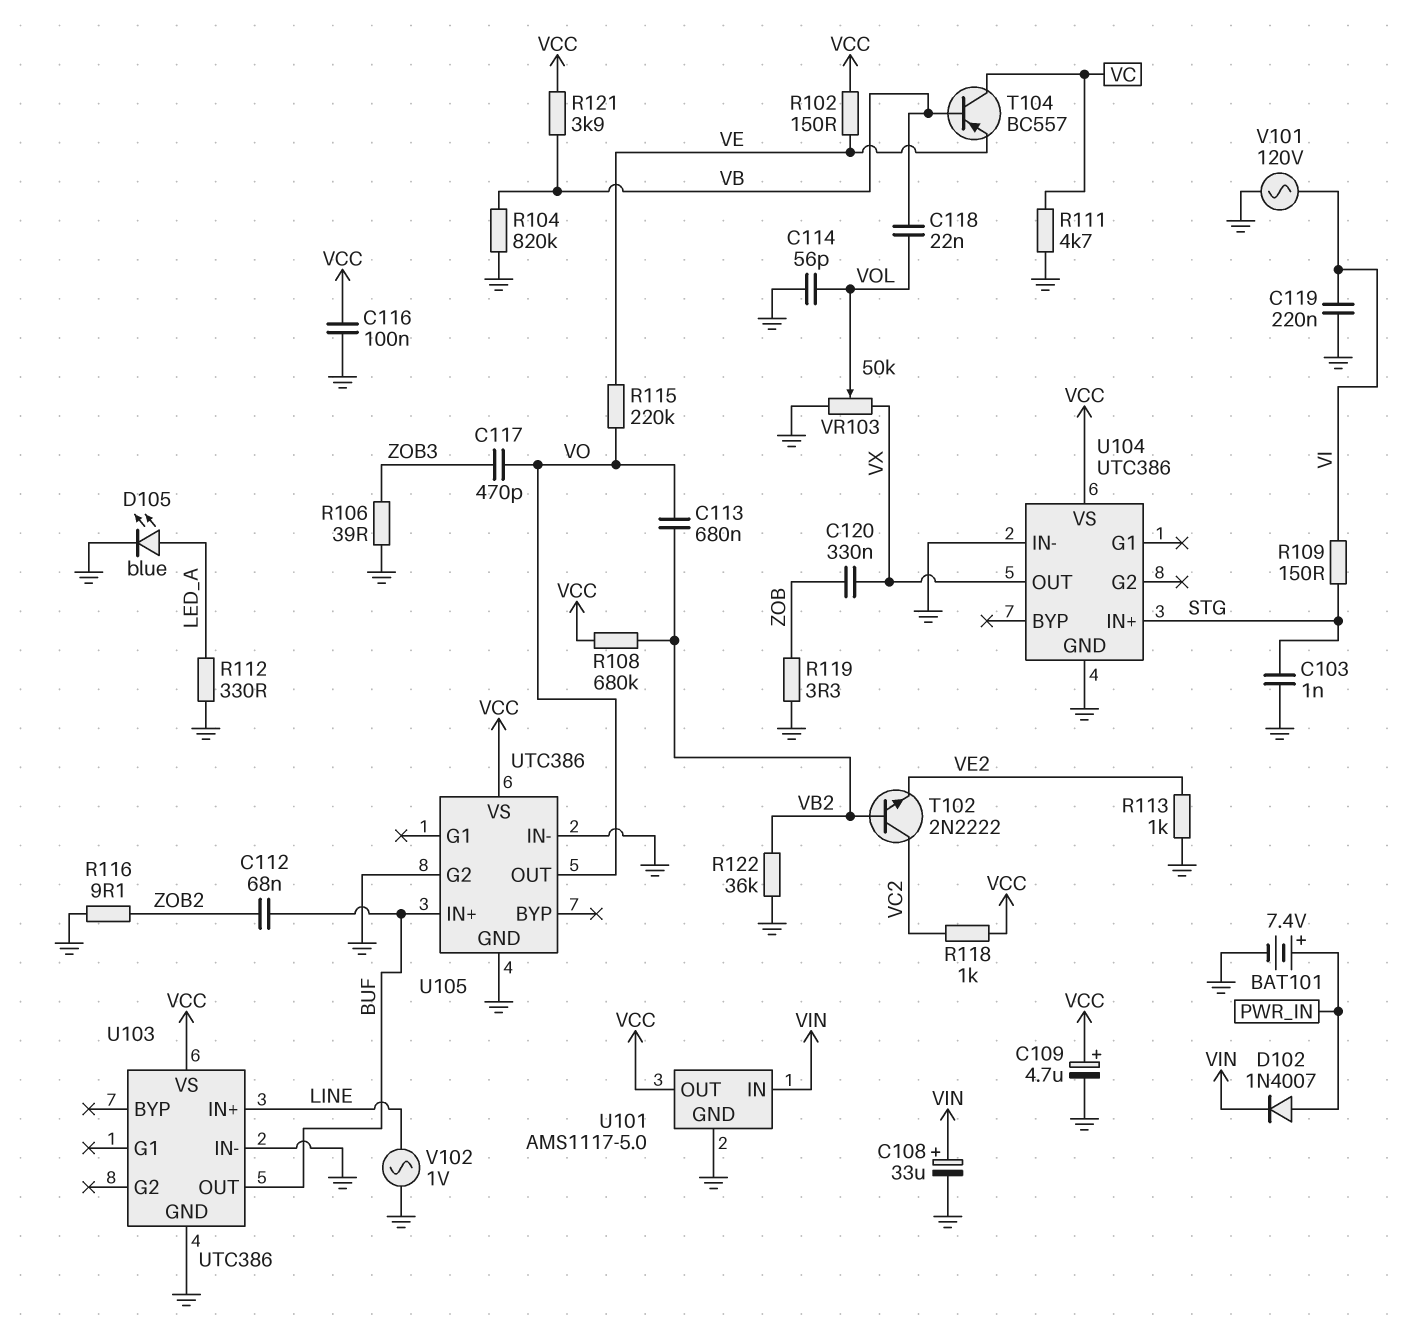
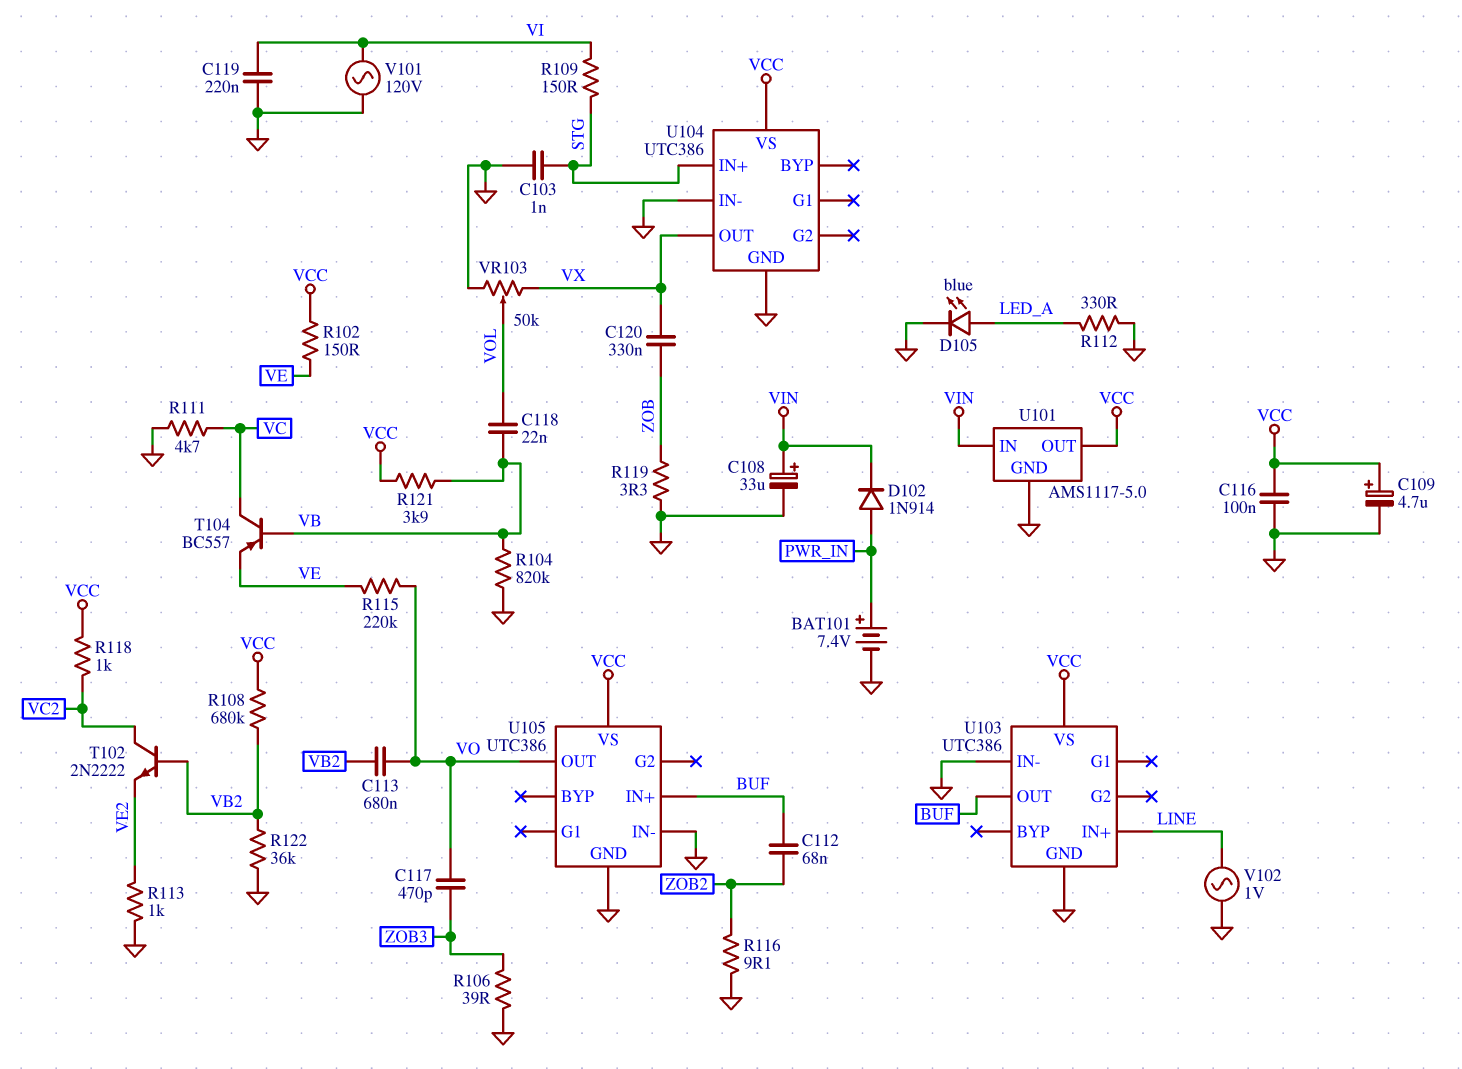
C114: 56pF (GND, VOL) -> none
D102: diode 1N4007 (A PWR_IN, K VIN) -> diode 1N914 (A PWR_IN, K VIN)
U105 pin G2: GND -> none

